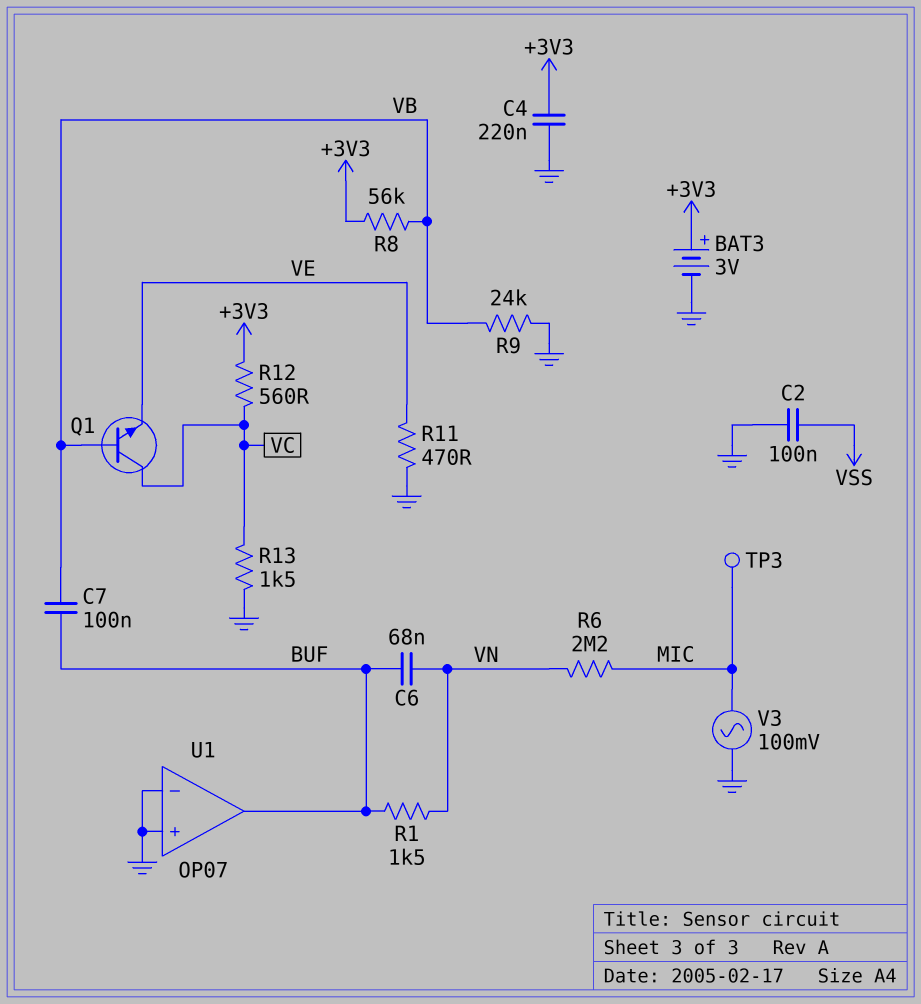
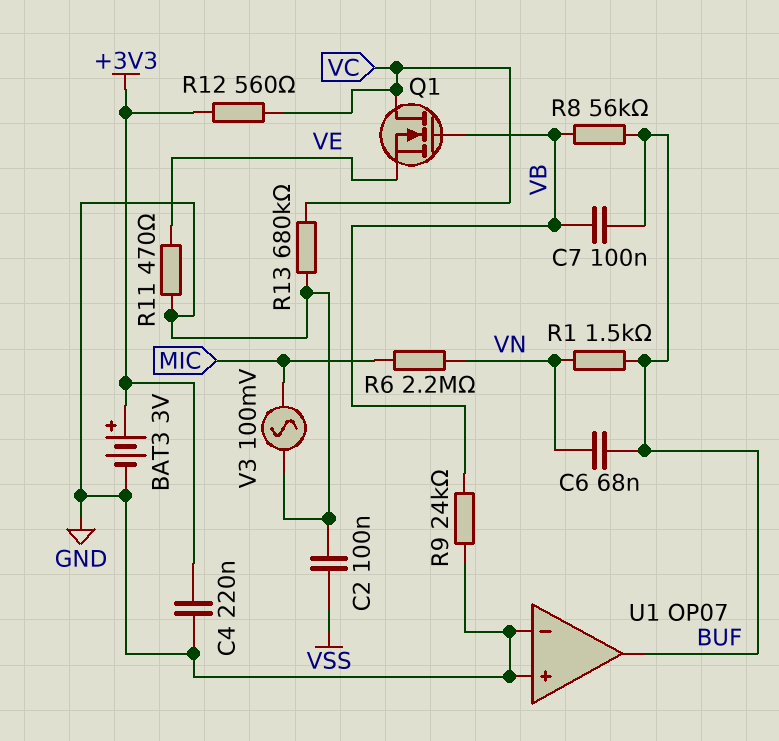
Q1: NPN (B VB, C VC, E VE) -> NMOS (G VB, D VC, S VE)
R8: 56k (+3V3, VB) -> 56k (BUF, VB)
R13: 1.5k (GND, VC) -> 680k (GND, VC)
TP3: test point (MIC) -> none

